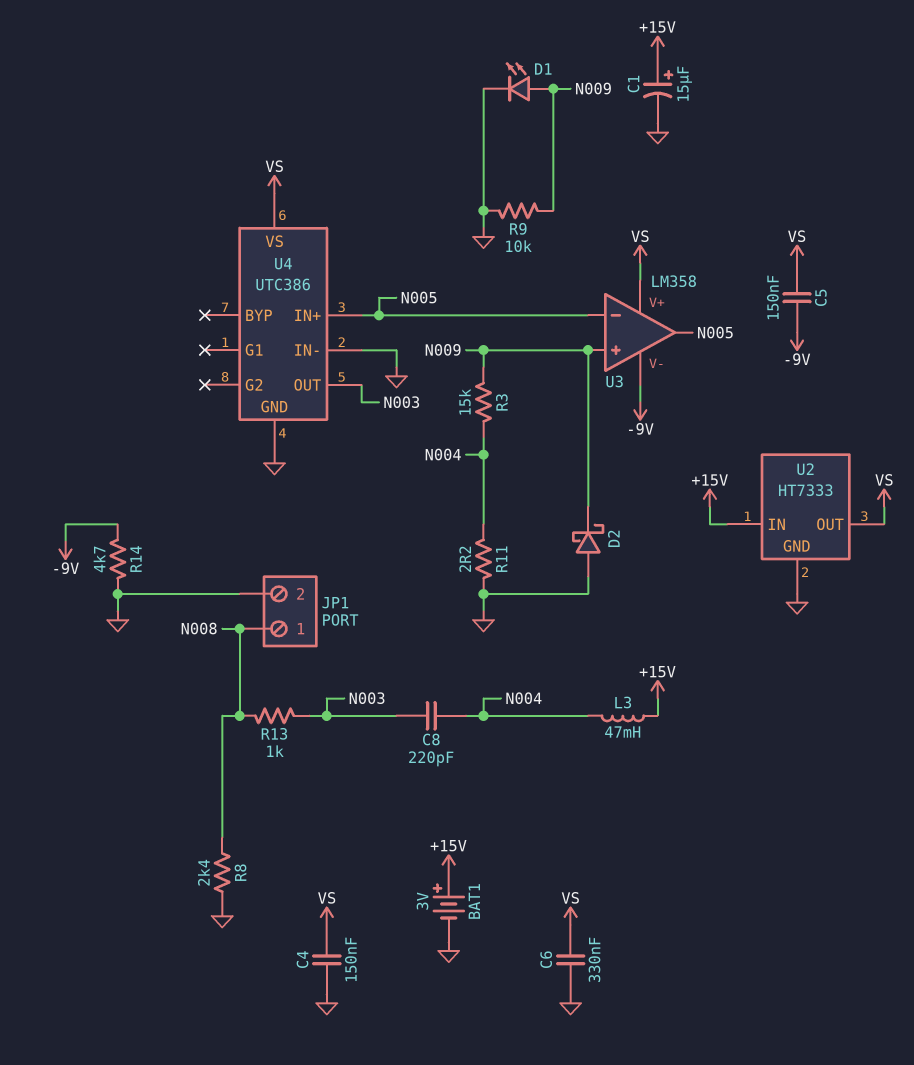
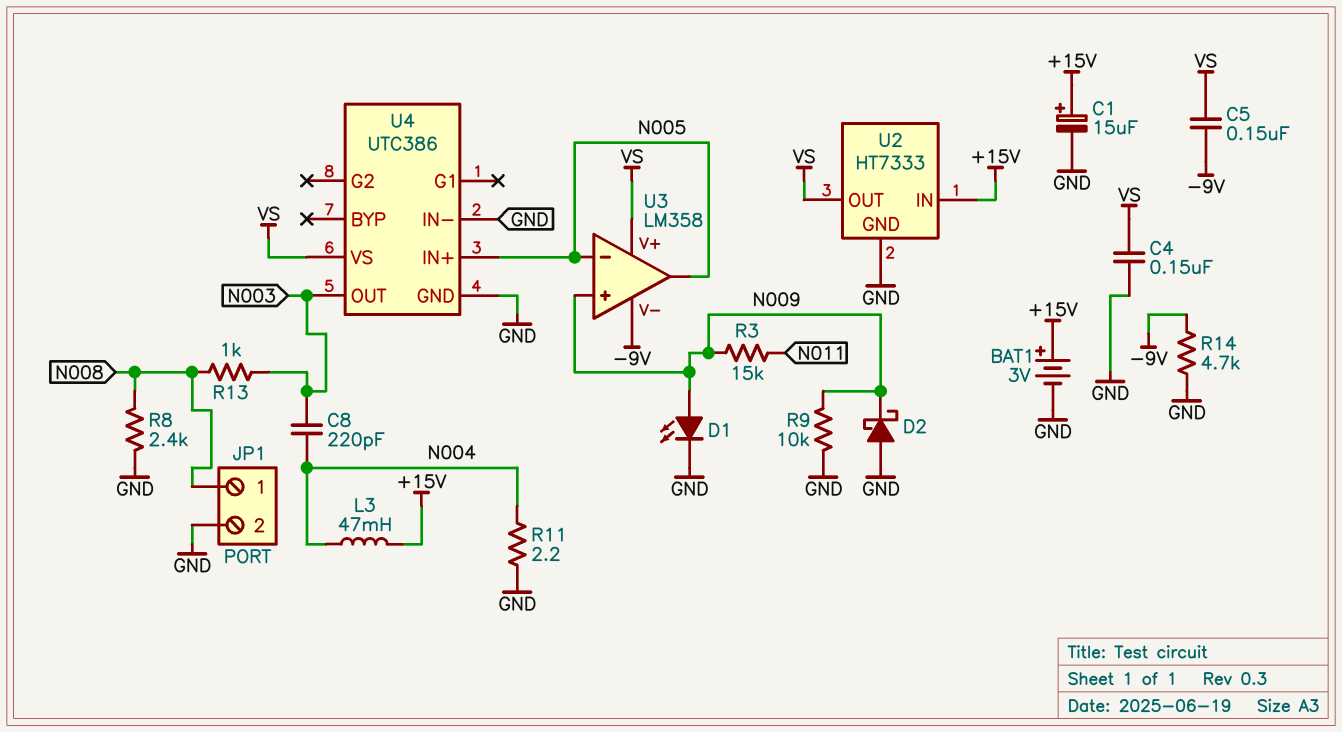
C6: 330nF (GND, VS) -> none
R3: 15k (N004, N009) -> 15k (N009, N011)

